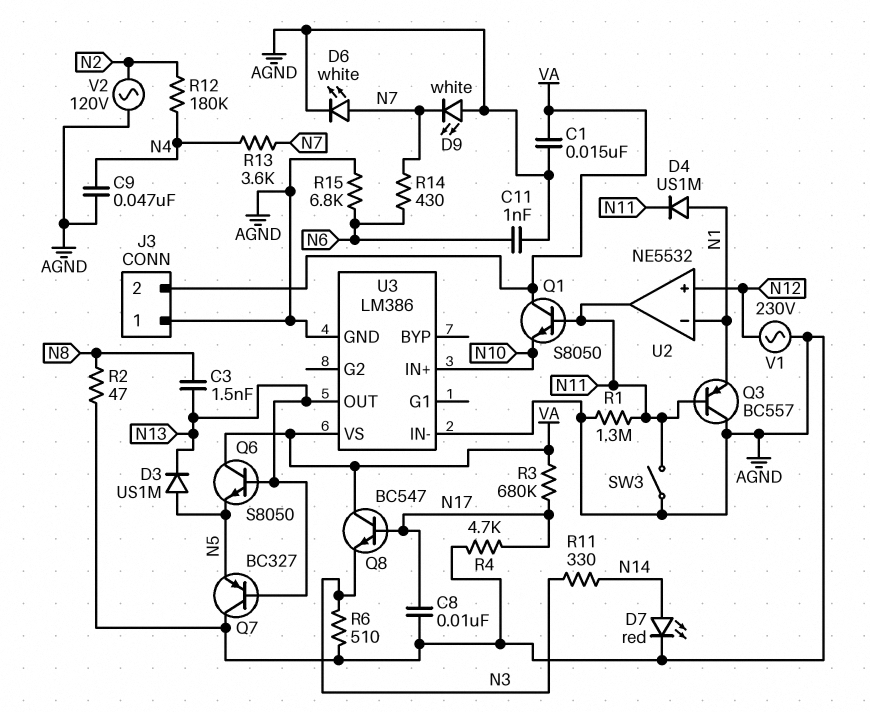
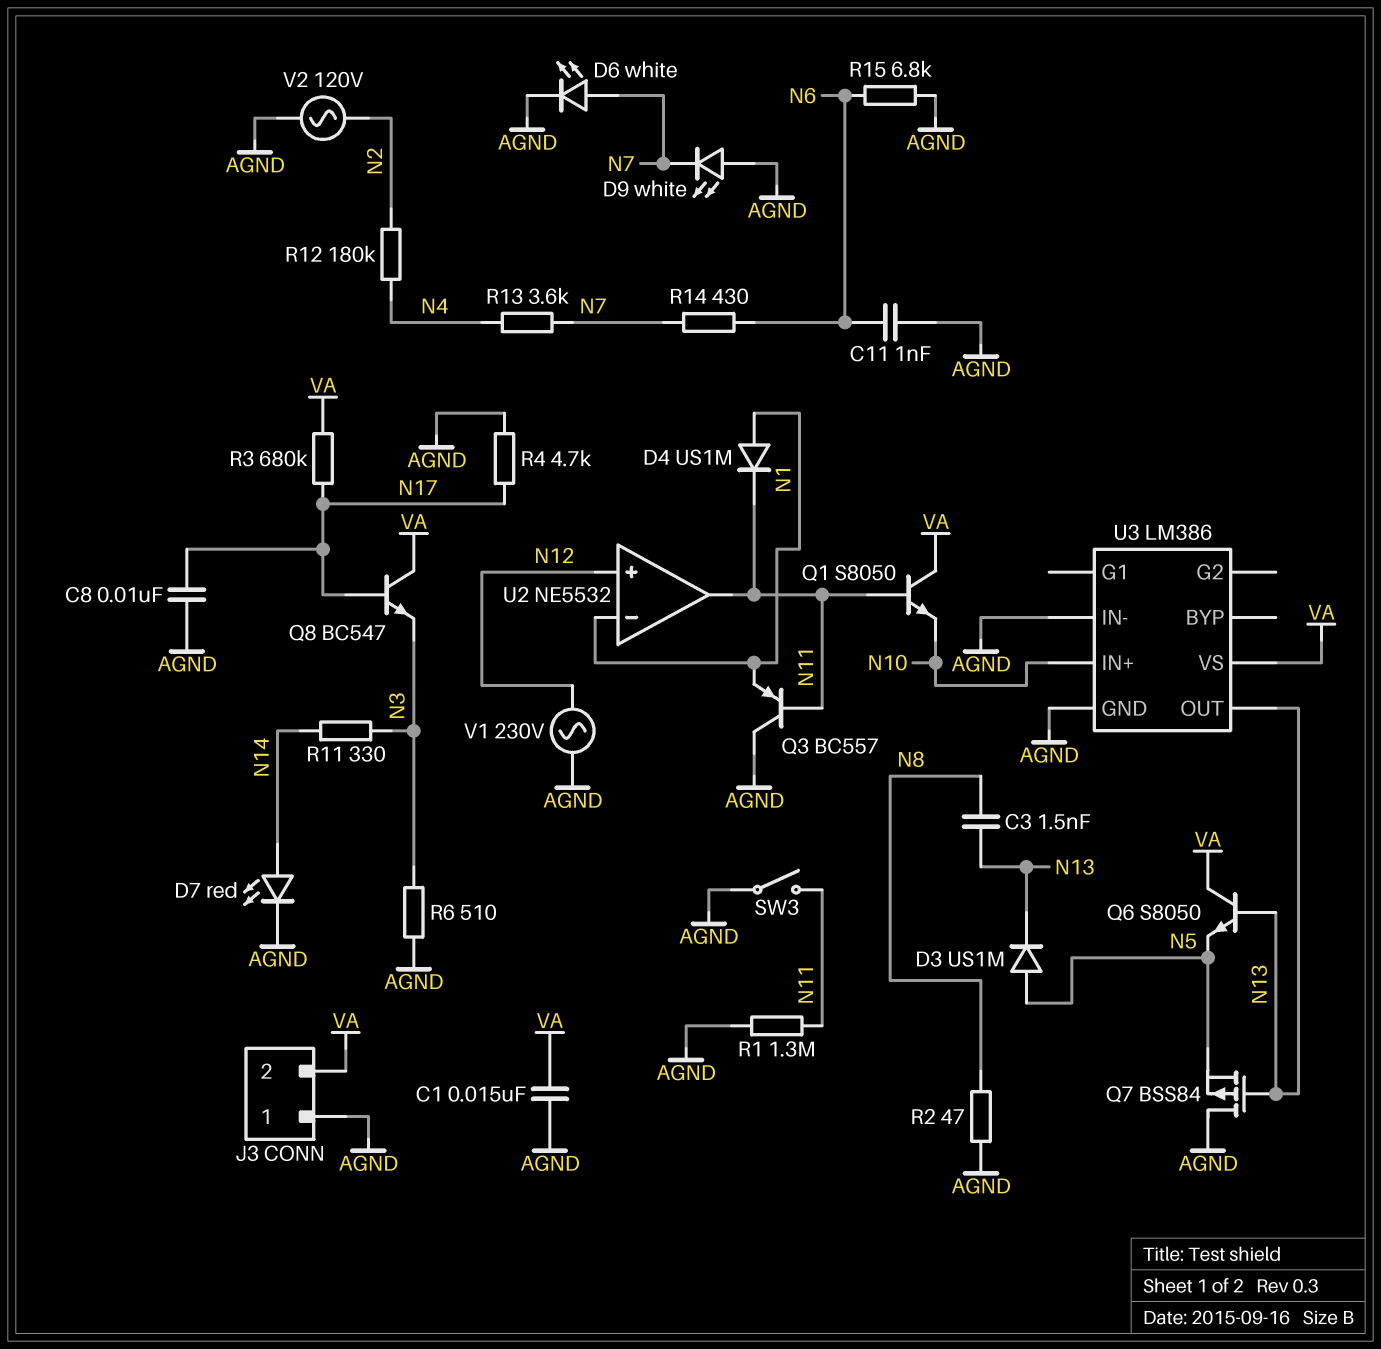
C9: 47nF (AGND, N4) -> none
Q7: PNP BC327 (B N13, C AGND, E N5) -> PMOS BSS84 (G N13, D AGND, S N5)

